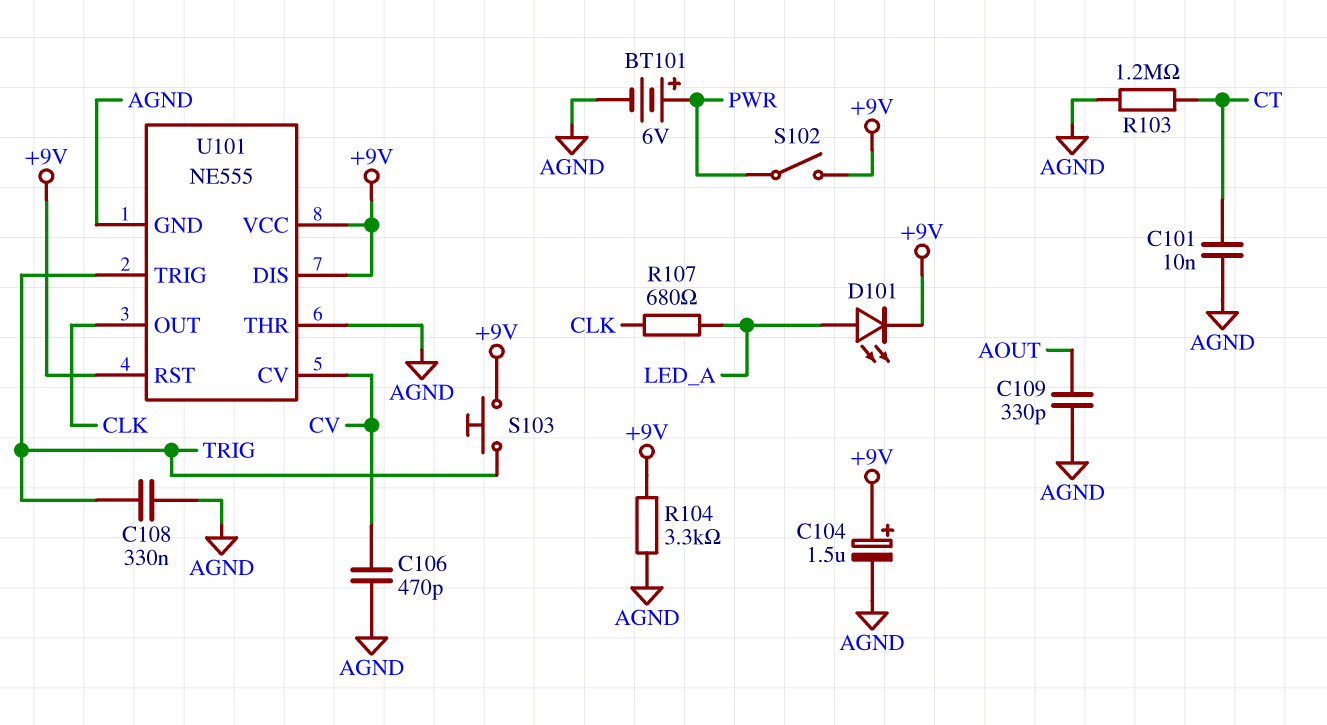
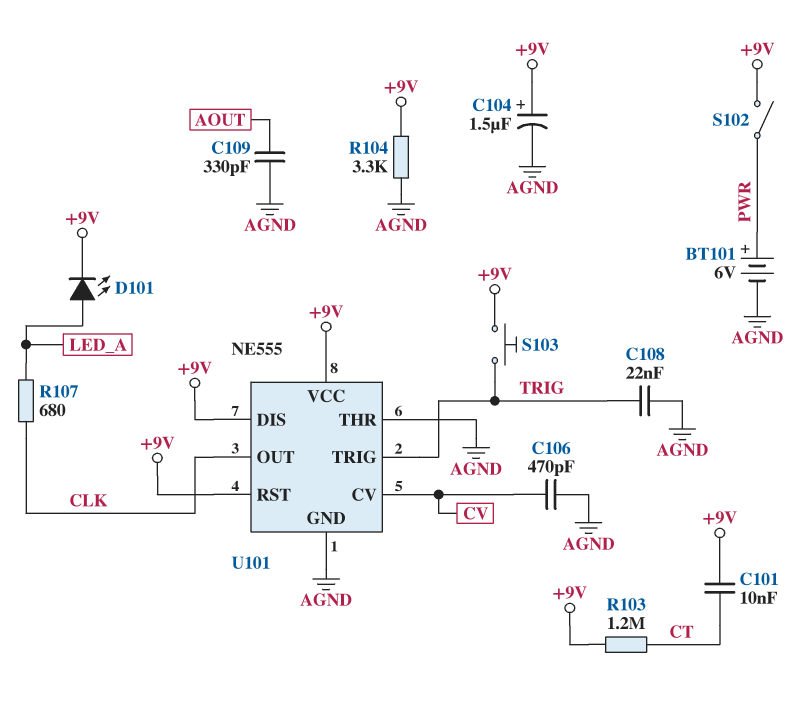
C101: 10nF (AGND, CT) -> 10nF (+9V, CT)
C108: 330nF (AGND, TRIG) -> 22nF (AGND, TRIG)
R103: 1.2M (AGND, CT) -> 1.2M (+9V, CT)

